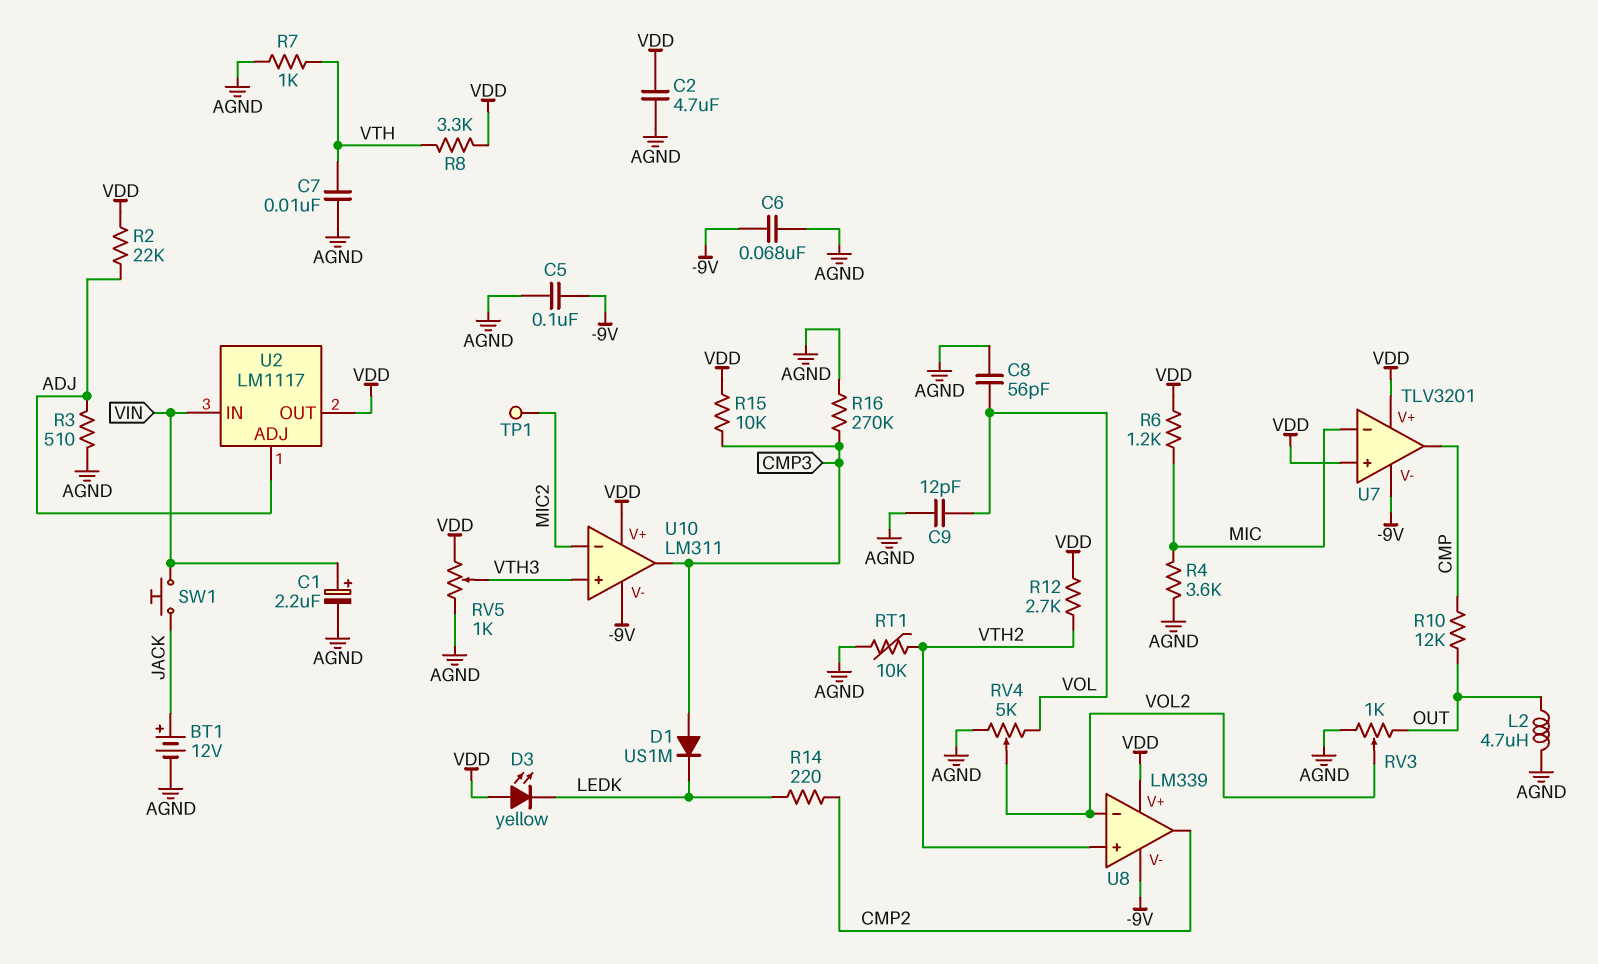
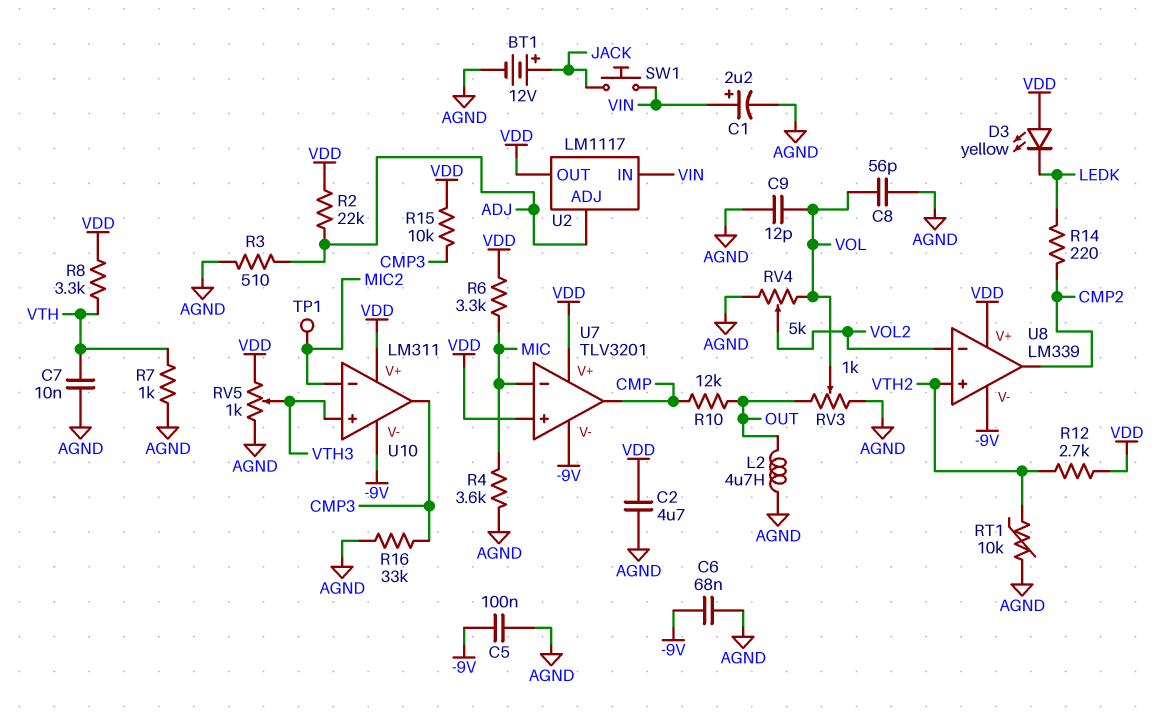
D1: diode US1M (A CMP3, K LEDK) -> none
R6: 1.2k (MIC, VDD) -> 3.3k (MIC, VDD)
R16: 270k (AGND, CMP3) -> 33k (AGND, CMP3)
RV3: 1k (AGND, OUT, wiper VOL2) -> 1k (AGND, OUT, wiper VOL)

